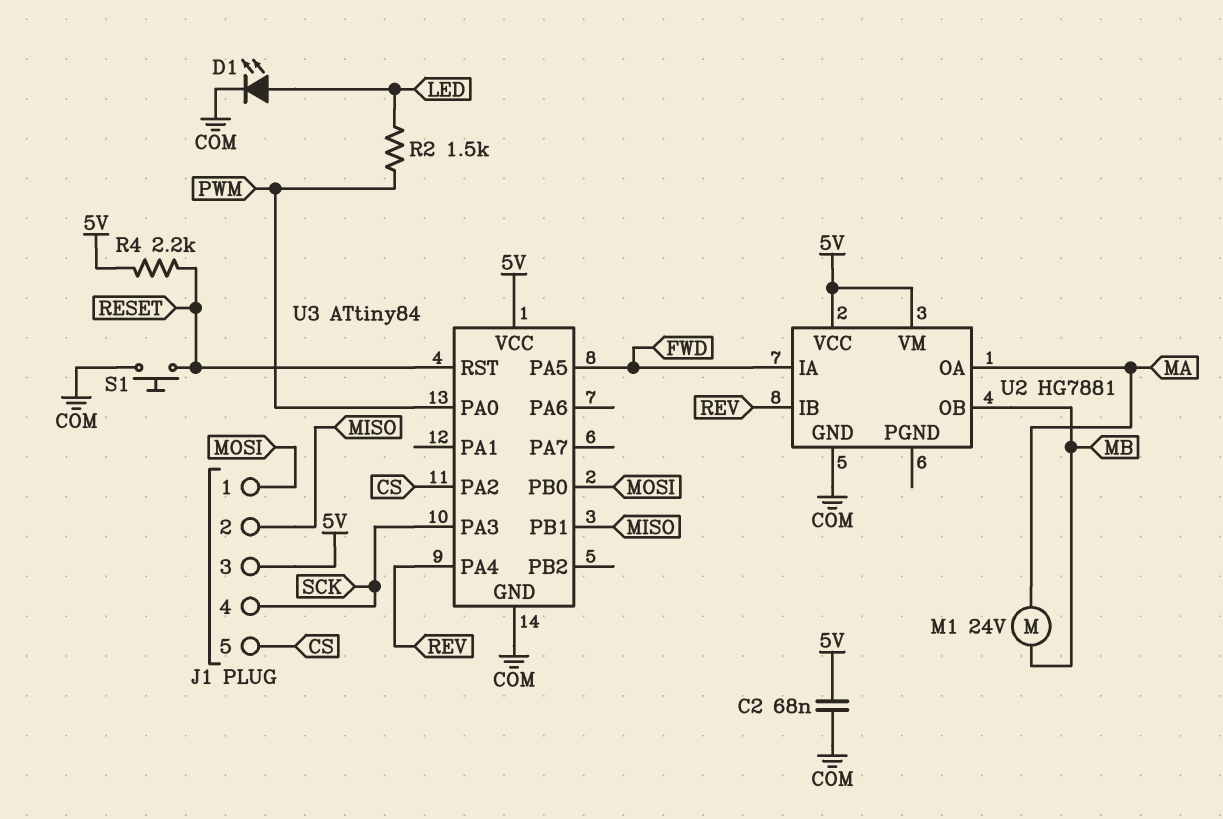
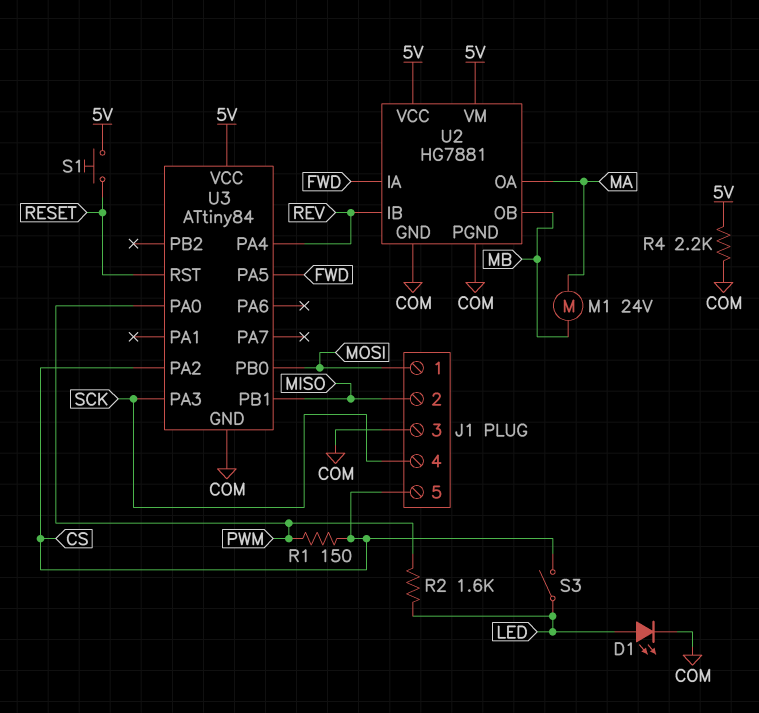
C2: 68nF (5V, COM) -> none
J1 pin 3: 5V -> COM
R1: none -> 150 (CS, PWM)
R2: 1.5k (LED, PWM) -> 1.6k (LED, PWM)
R4: 2.2k (5V, RESET) -> 2.2k (5V, COM)
S1: button (COM, RESET) -> button (5V, RESET)
S3: none -> switch (CS, LED)
U2 pin PGND: none -> COM

